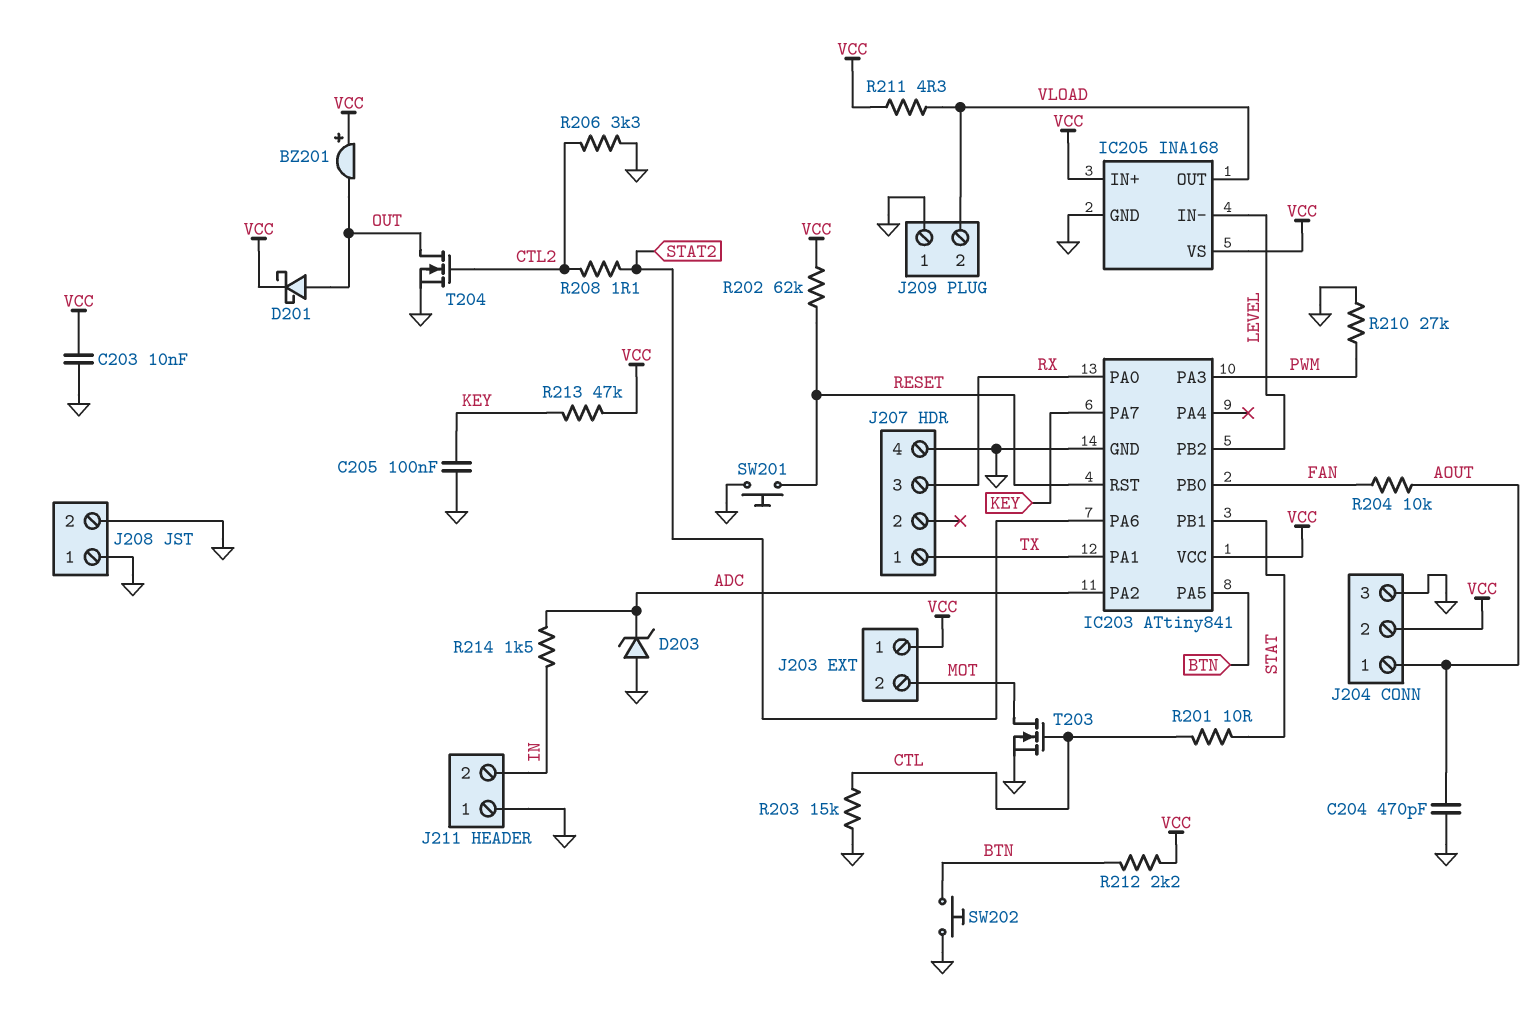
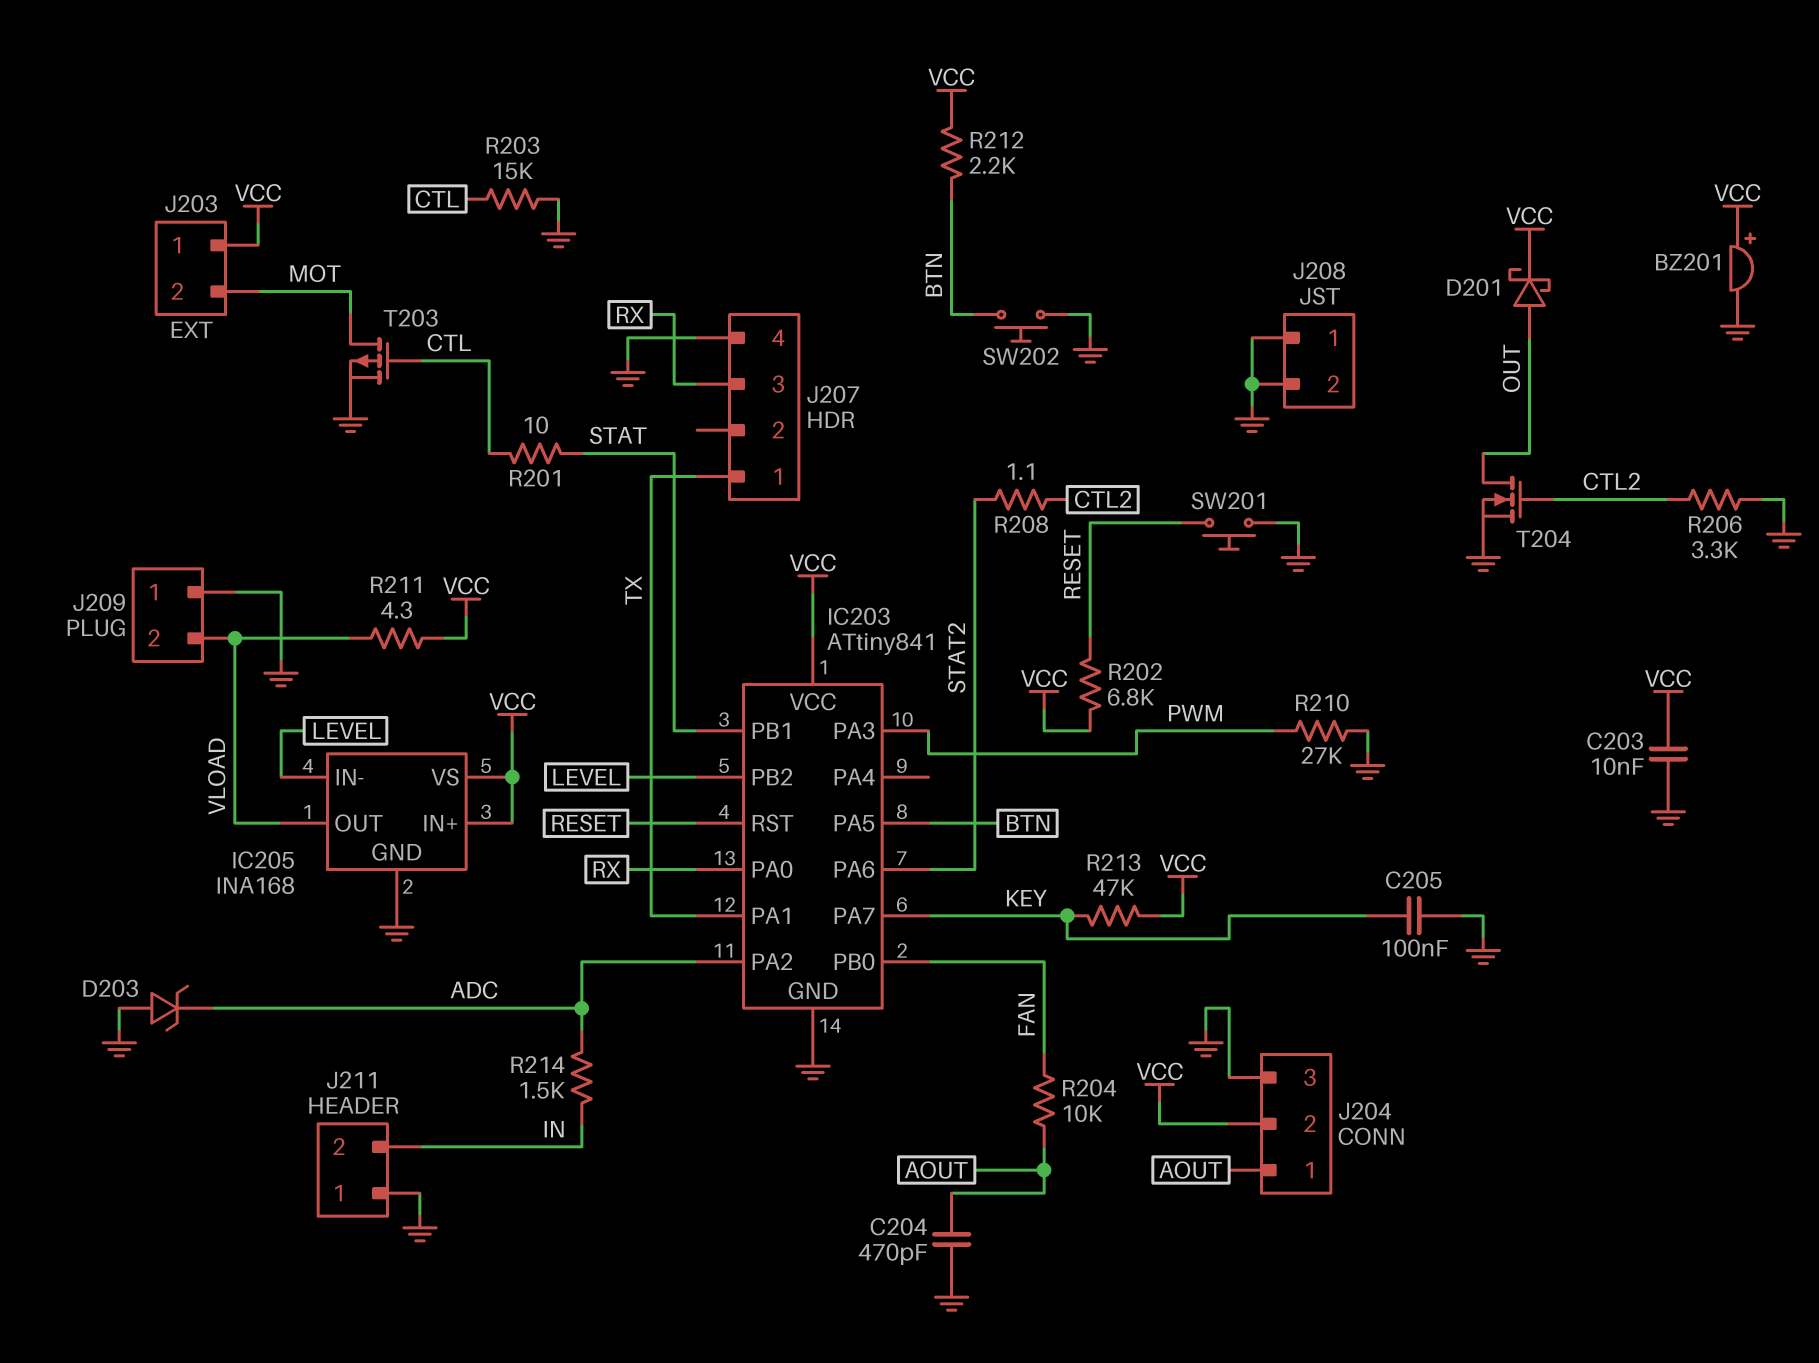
BZ201: buzzer (plus VCC, minus OUT) -> buzzer (plus VCC, minus GND)
R202: 62k (RESET, VCC) -> 6.8k (RESET, VCC)
T203: NMOS (G CTL, D MOT, S GND) -> PMOS (G CTL, D MOT, S GND)

